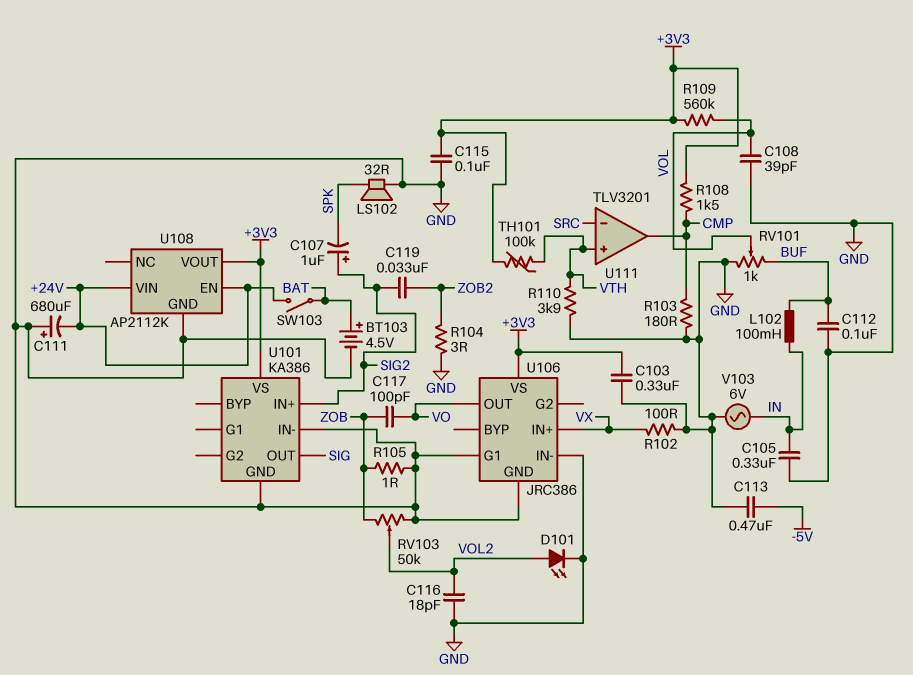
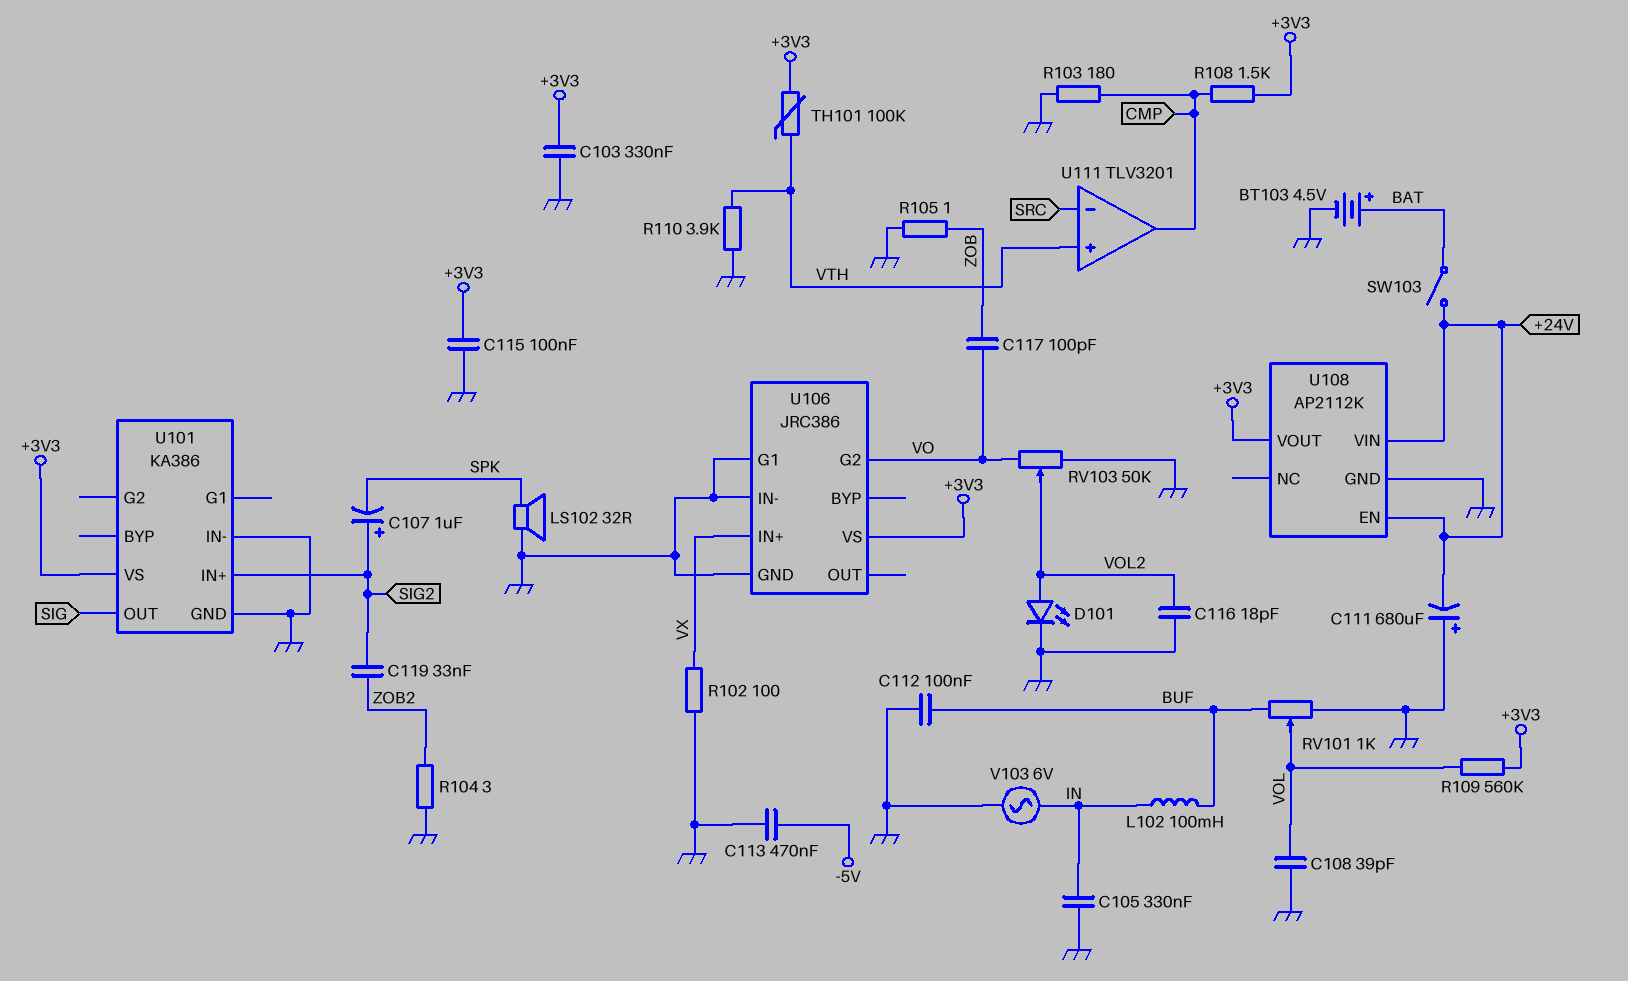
RV103: 50k (GND, ZOB, wiper VOL2) -> 50k (GND, VO, wiper VOL2)
U106 pin G2: none -> VO
U106 pin OUT: VO -> none

